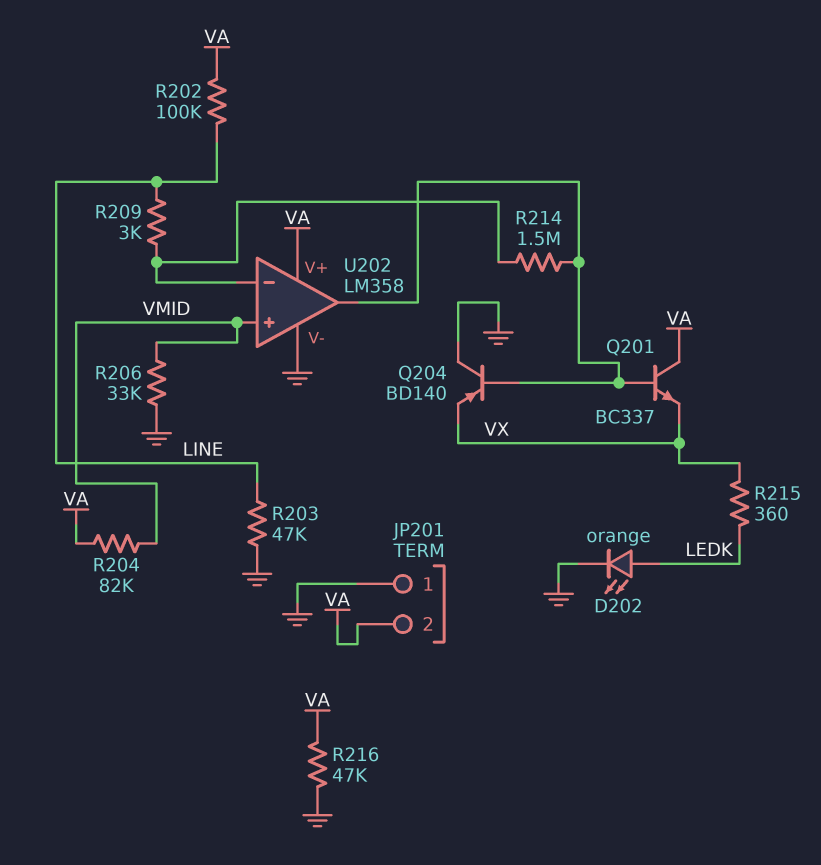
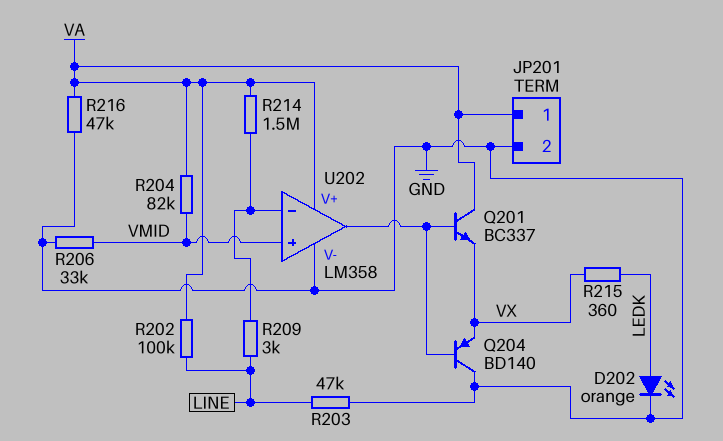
JP201 pin 1: GND -> VA
JP201 pin 2: VA -> GND
R214: 1.5M (U202/in-, U202/out) -> 1.5M (U202/in-, VA)

